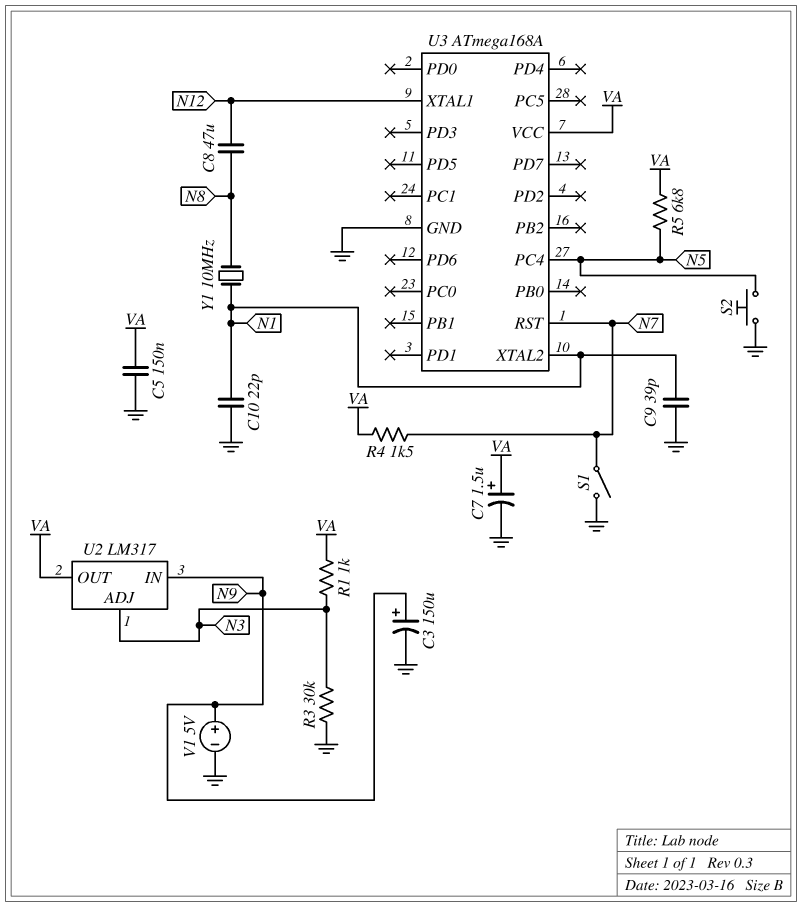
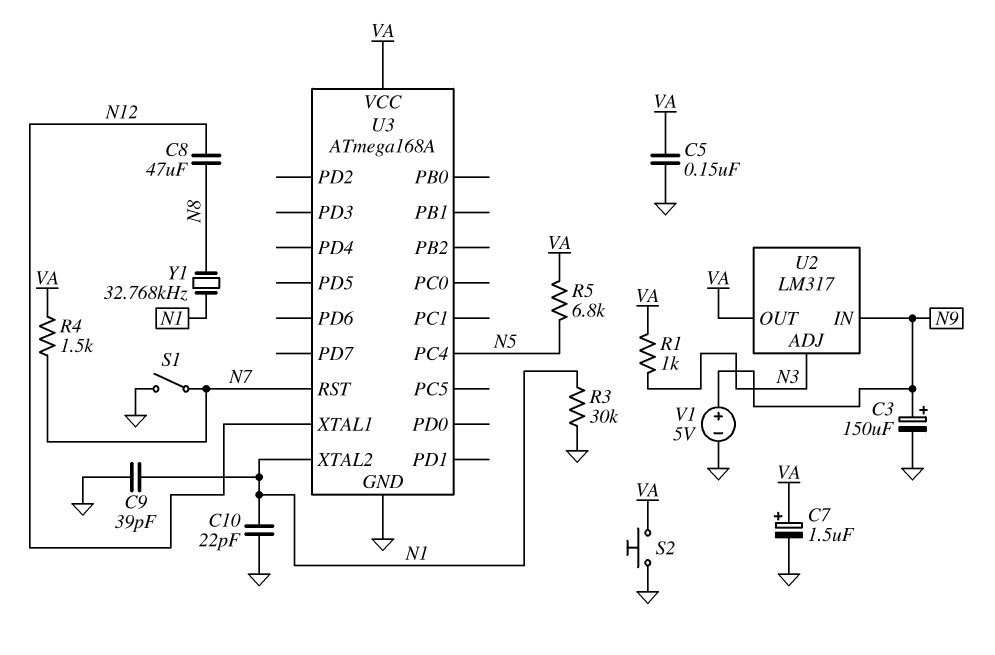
R3: 30k (GND, N3) -> 30k (GND, N1)
S2: button (GND, N5) -> button (GND, VA)
Y1: 10MHz (N1, N8) -> 32.768kHz (N1, N8)

